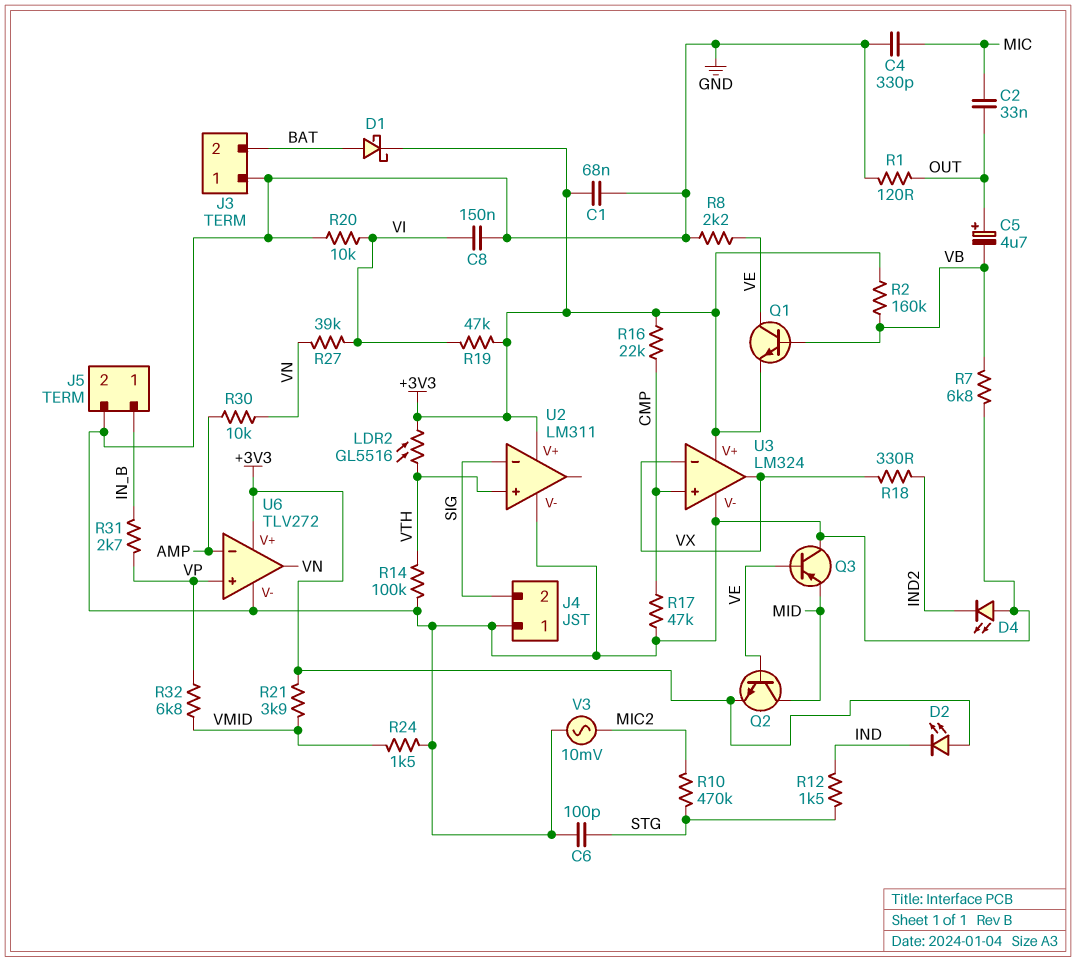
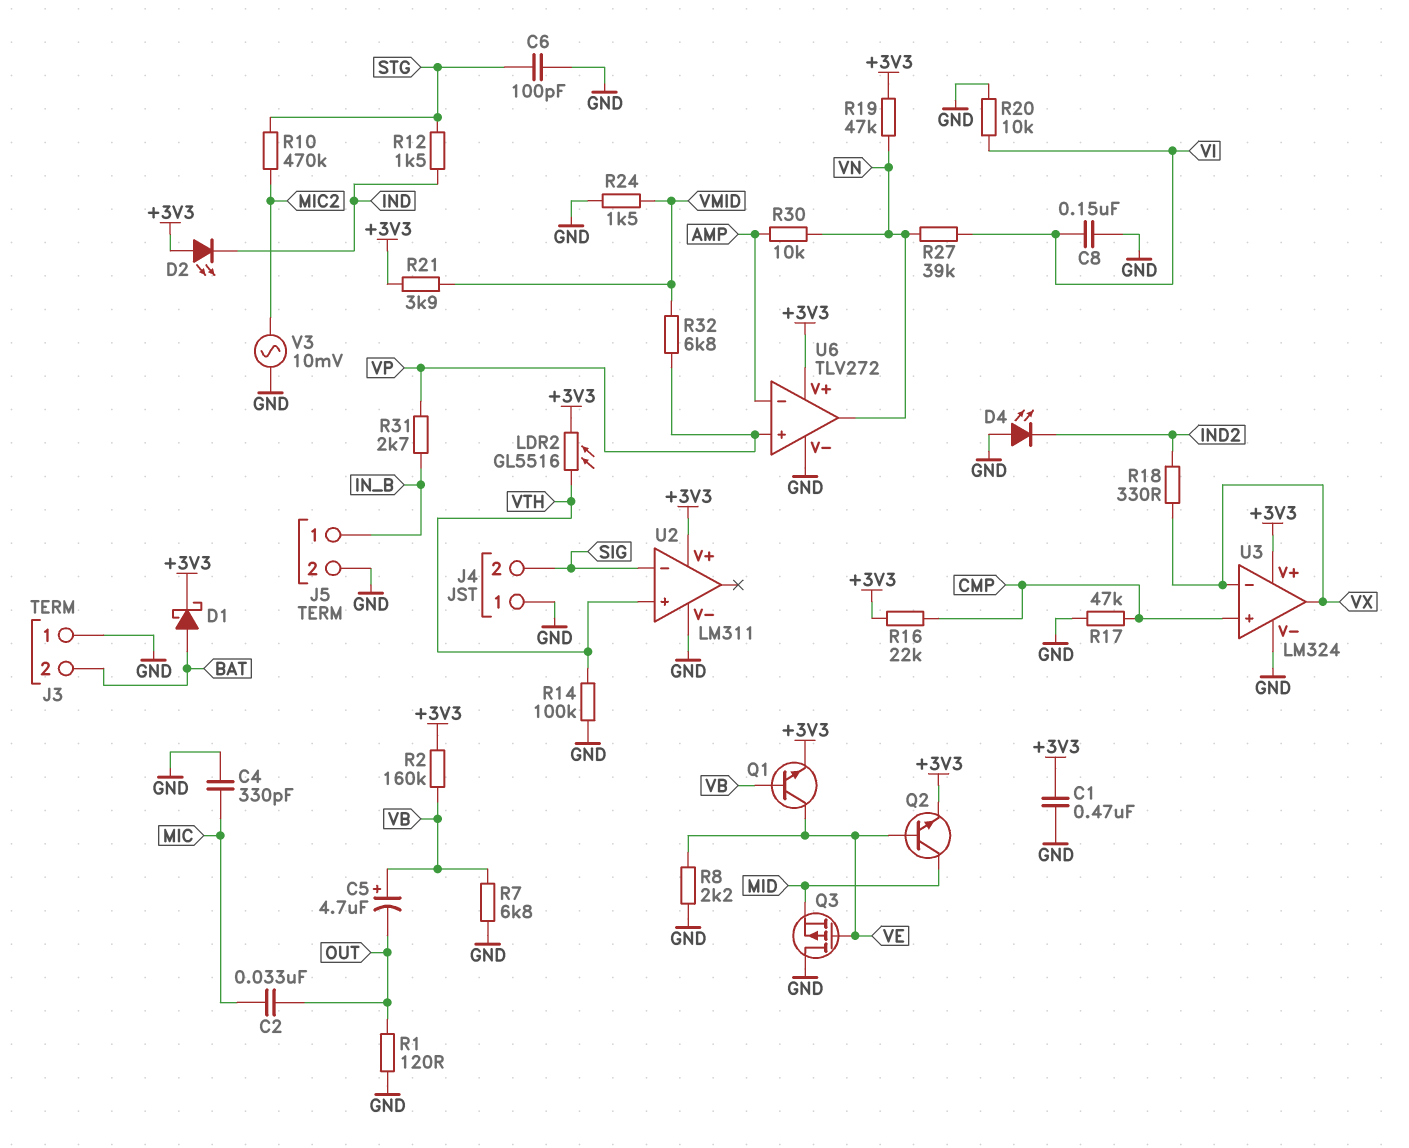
C1: 68nF (+3V3, GND) -> 470nF (+3V3, GND)
C5: 4.7uF (plus OUT, minus VB) -> 4.7uF (plus VB, minus OUT)
Q3: PNP (B VE, C GND, E MID) -> PMOS (G VE, D GND, S MID)
R19: 47k (+3V3, VI) -> 47k (+3V3, VN)

